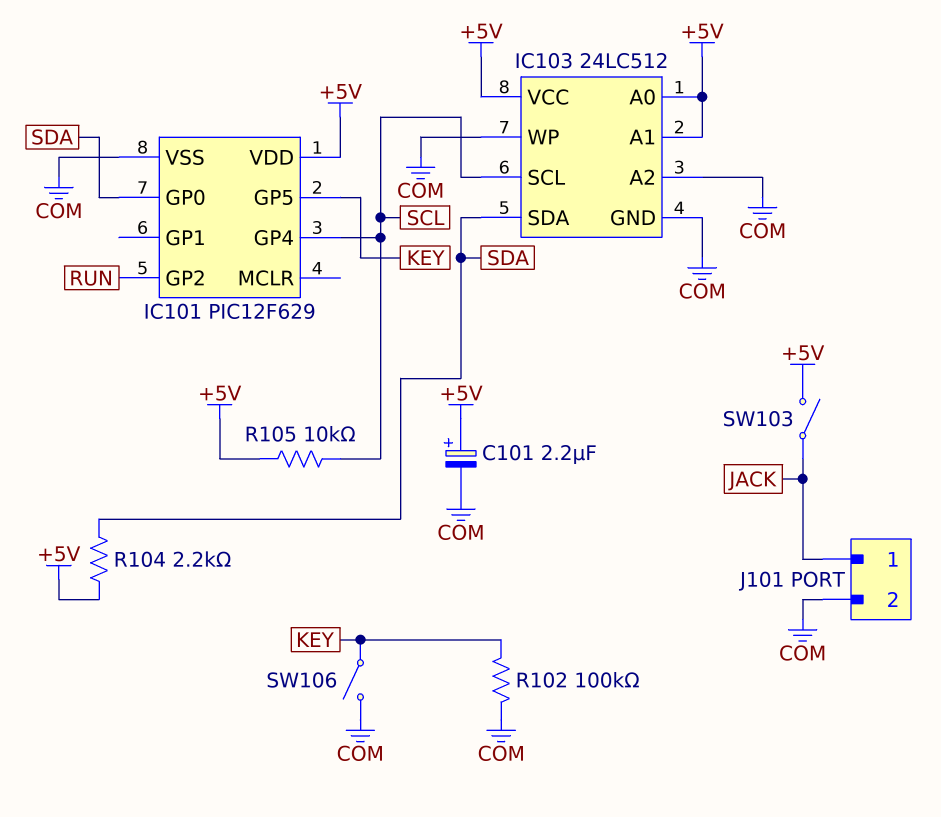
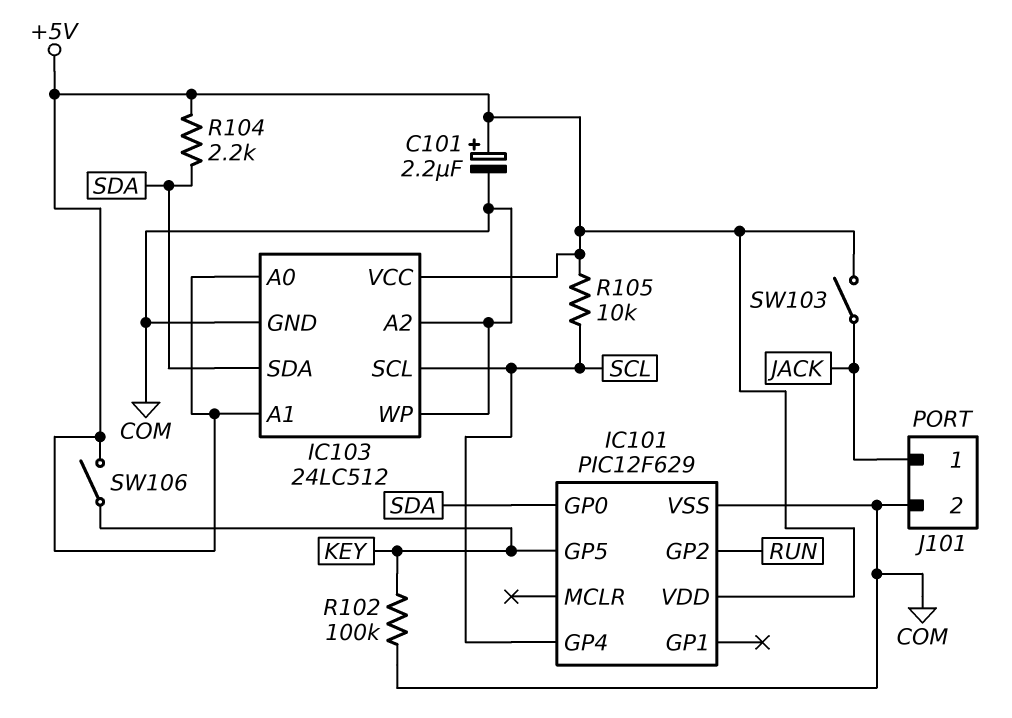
SW106: switch (COM, KEY) -> switch (+5V, KEY)

